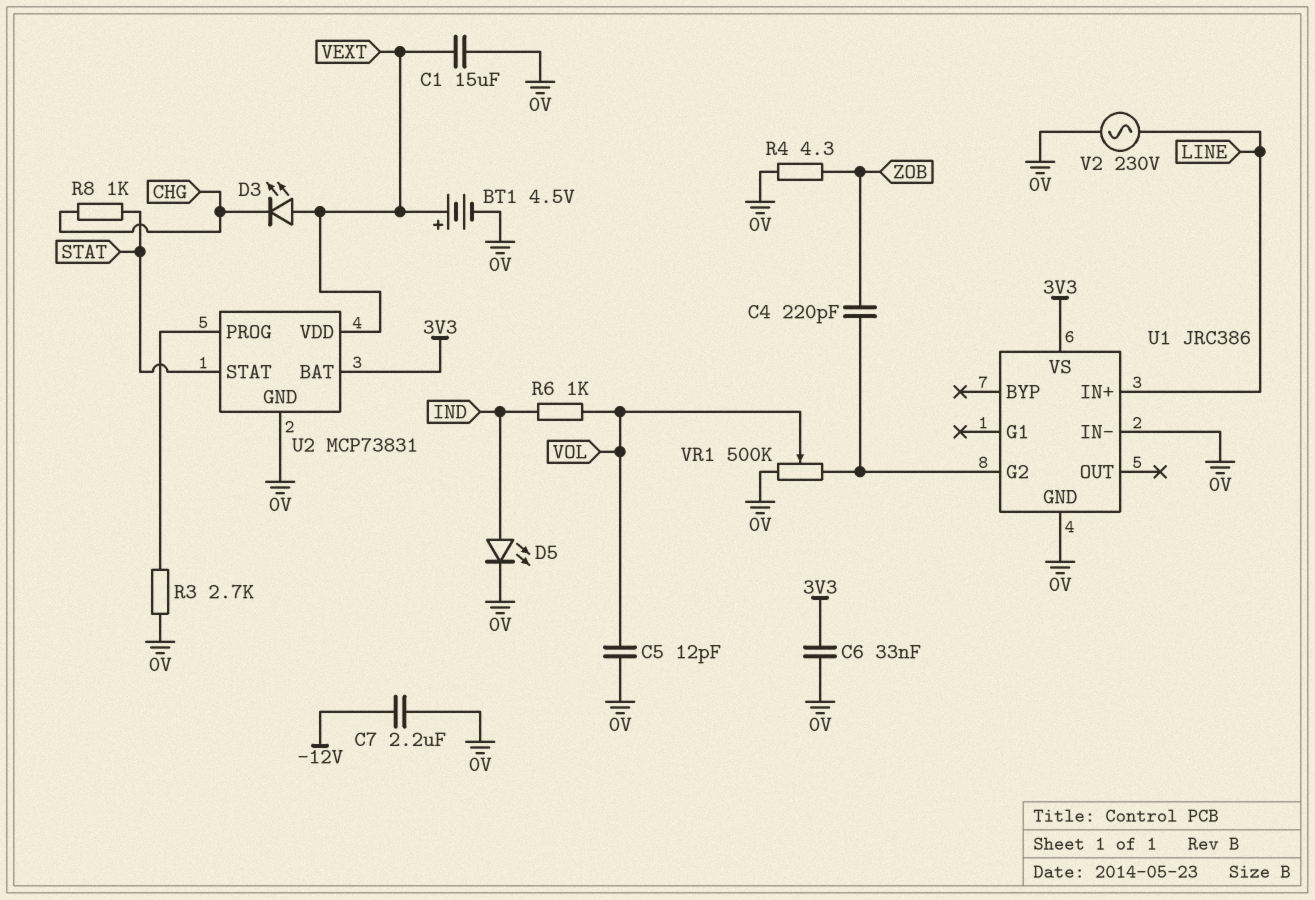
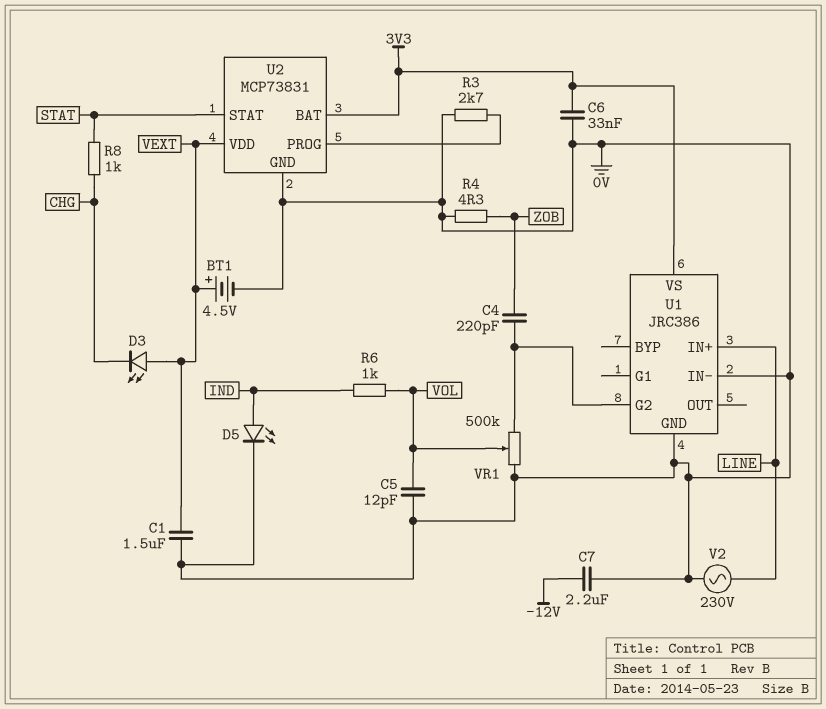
C1: 15uF (0V, VEXT) -> 1.5uF (0V, VEXT)

